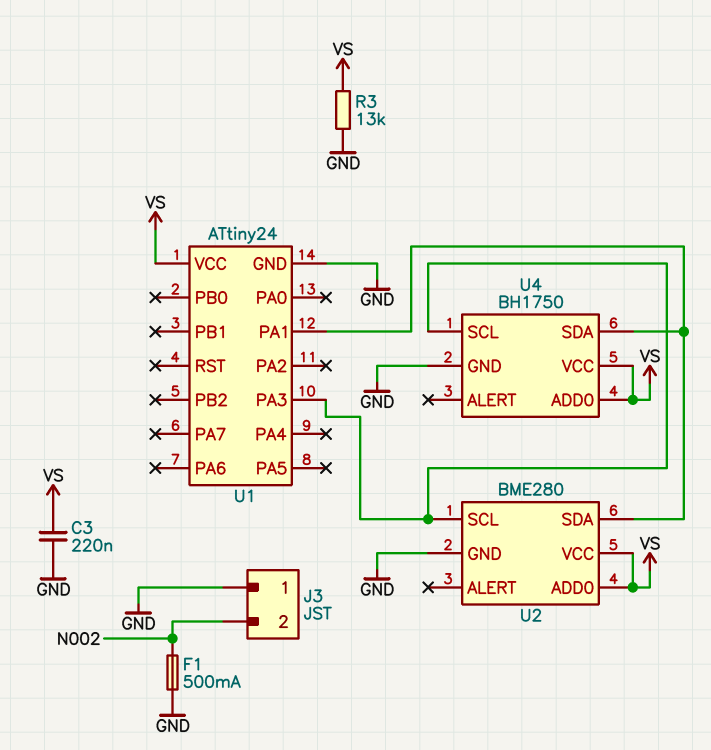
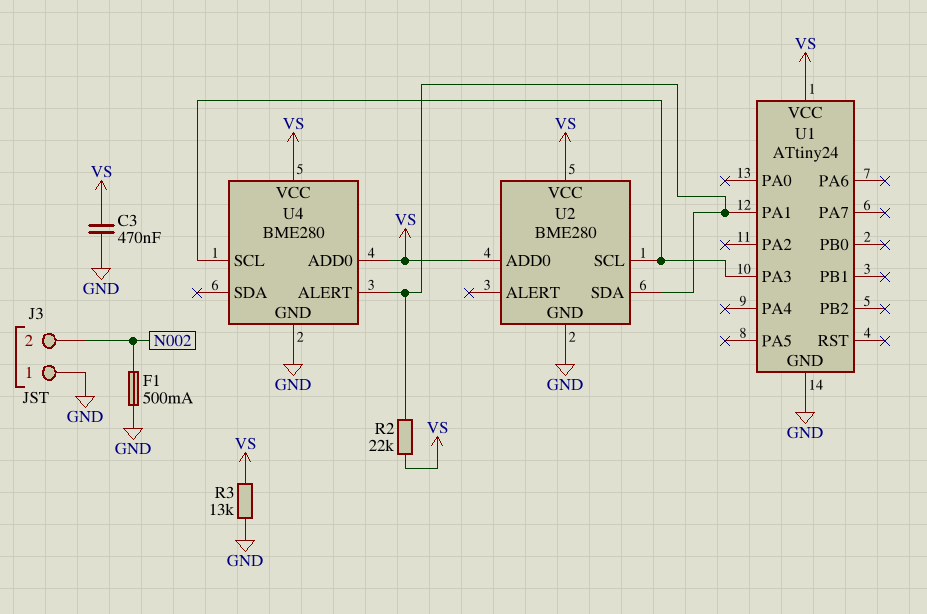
C3: 220nF (GND, VS) -> 470nF (GND, VS)
R2: none -> 22k (U1/PA1, VS)
U4: BH1750 -> BME280
U4 pin ALERT: none -> U1/PA1
U4 pin SDA: U1/PA1 -> none

